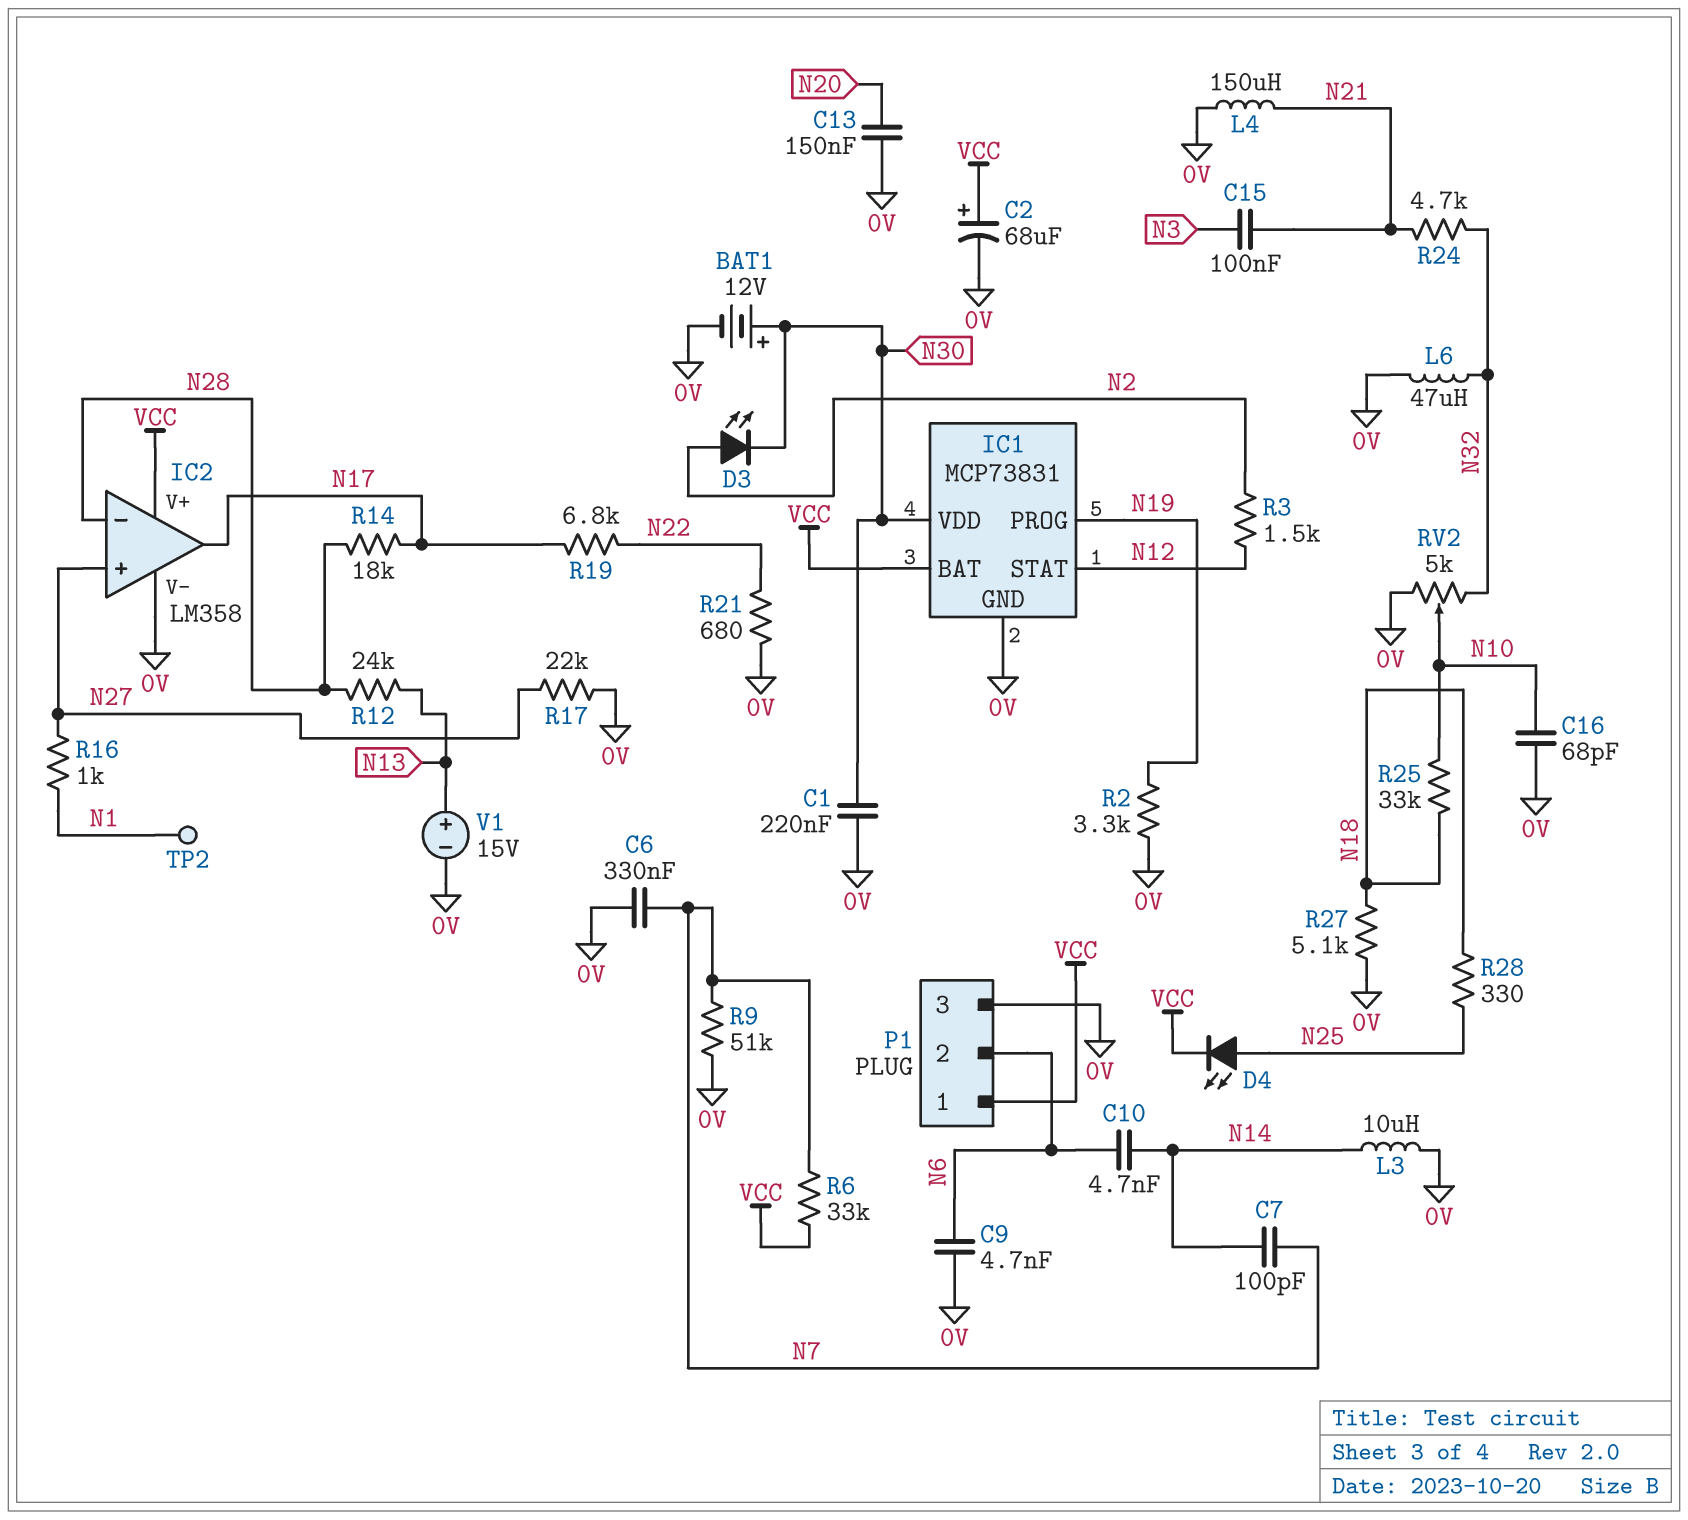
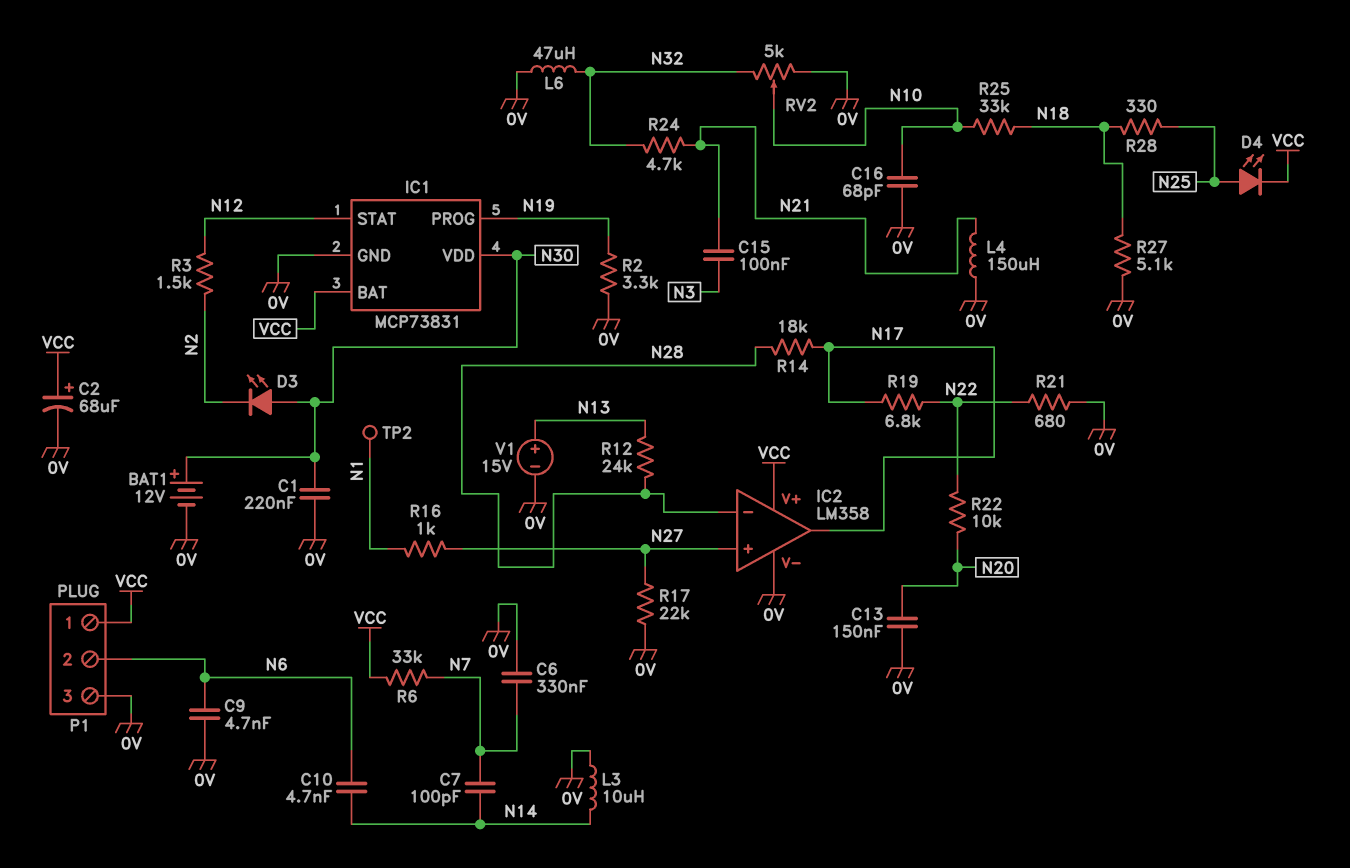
D3: LED (A N2, K N30) -> LED (A N30, K N2)
R9: 51k (0V, N7) -> none
R22: none -> 10k (N20, N22)

